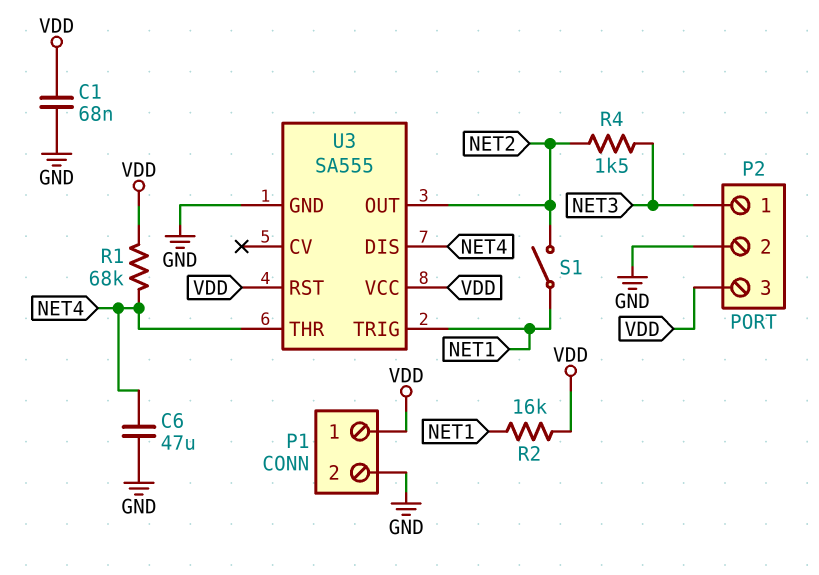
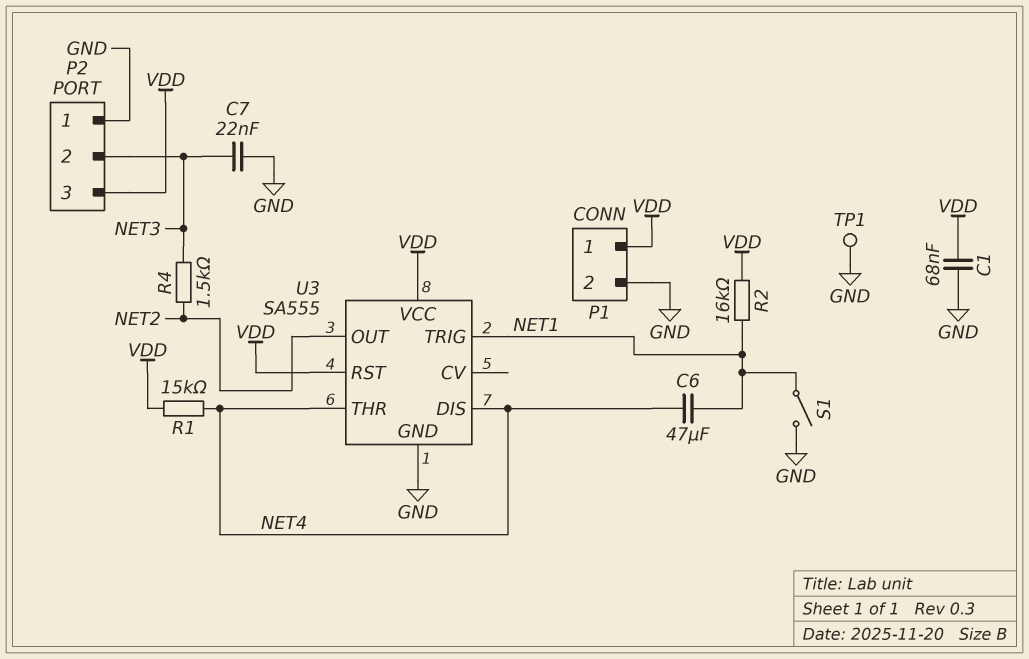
C6: 47uF (GND, NET4) -> 47uF (NET1, NET4)
C7: none -> 22nF (GND, NET3)
P2 pin 1: NET3 -> GND
P2 pin 2: GND -> NET3
R1: 68k (NET4, VDD) -> 15k (NET4, VDD)
S1: switch (NET1, NET2) -> switch (GND, NET1)
TP1: none -> test point (GND)

